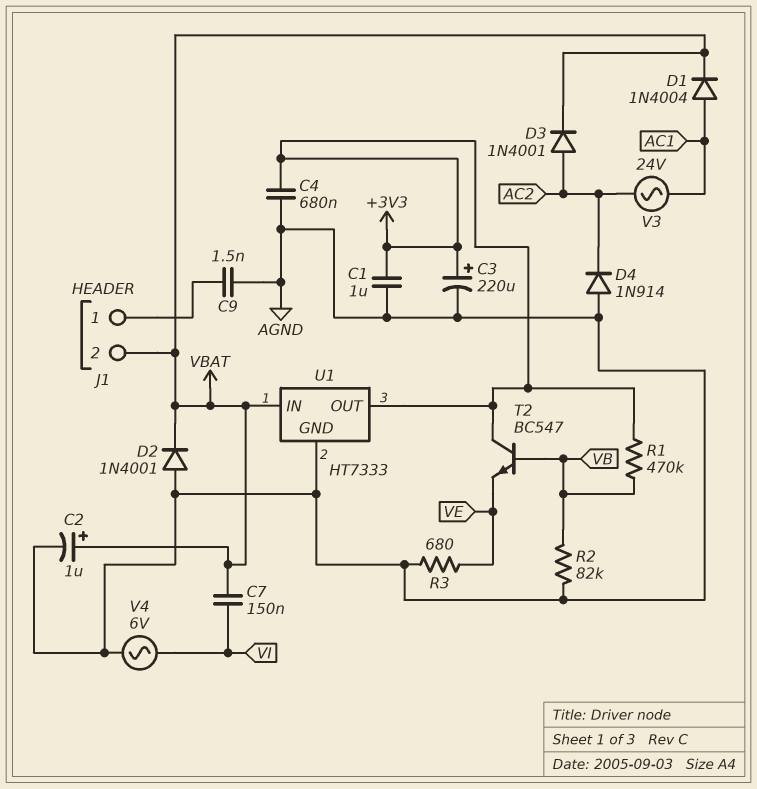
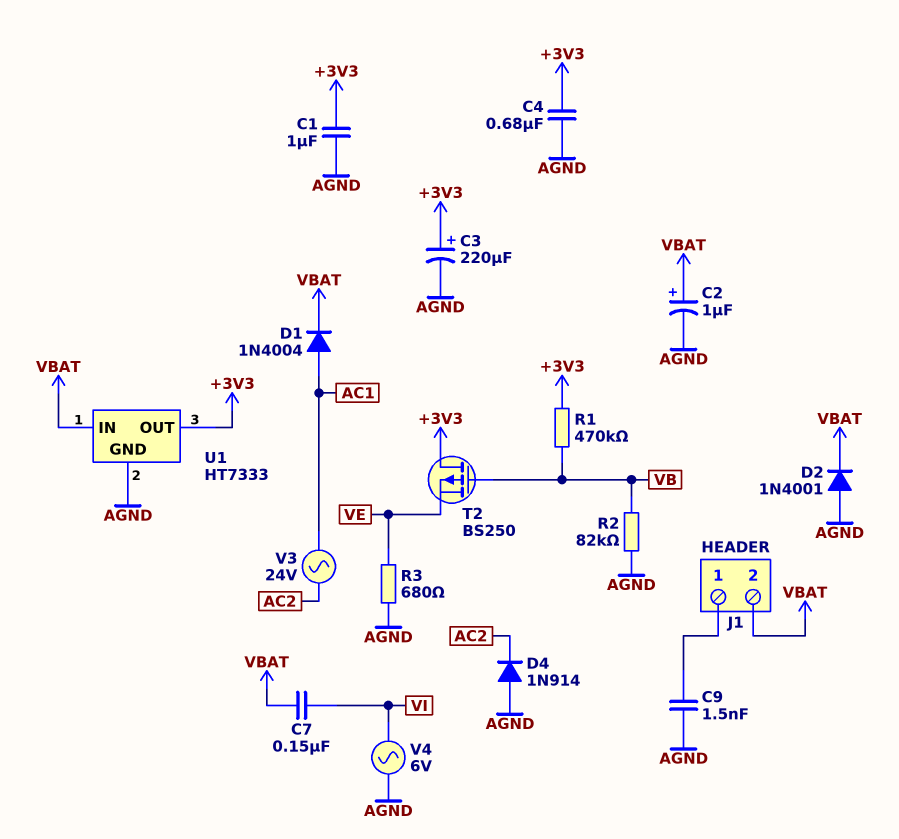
D3: diode 1N4001 (A AC2, K VBAT) -> none
T2: NPN BC547 (B VB, C +3V3, E VE) -> PMOS BS250 (G VB, D +3V3, S VE)

